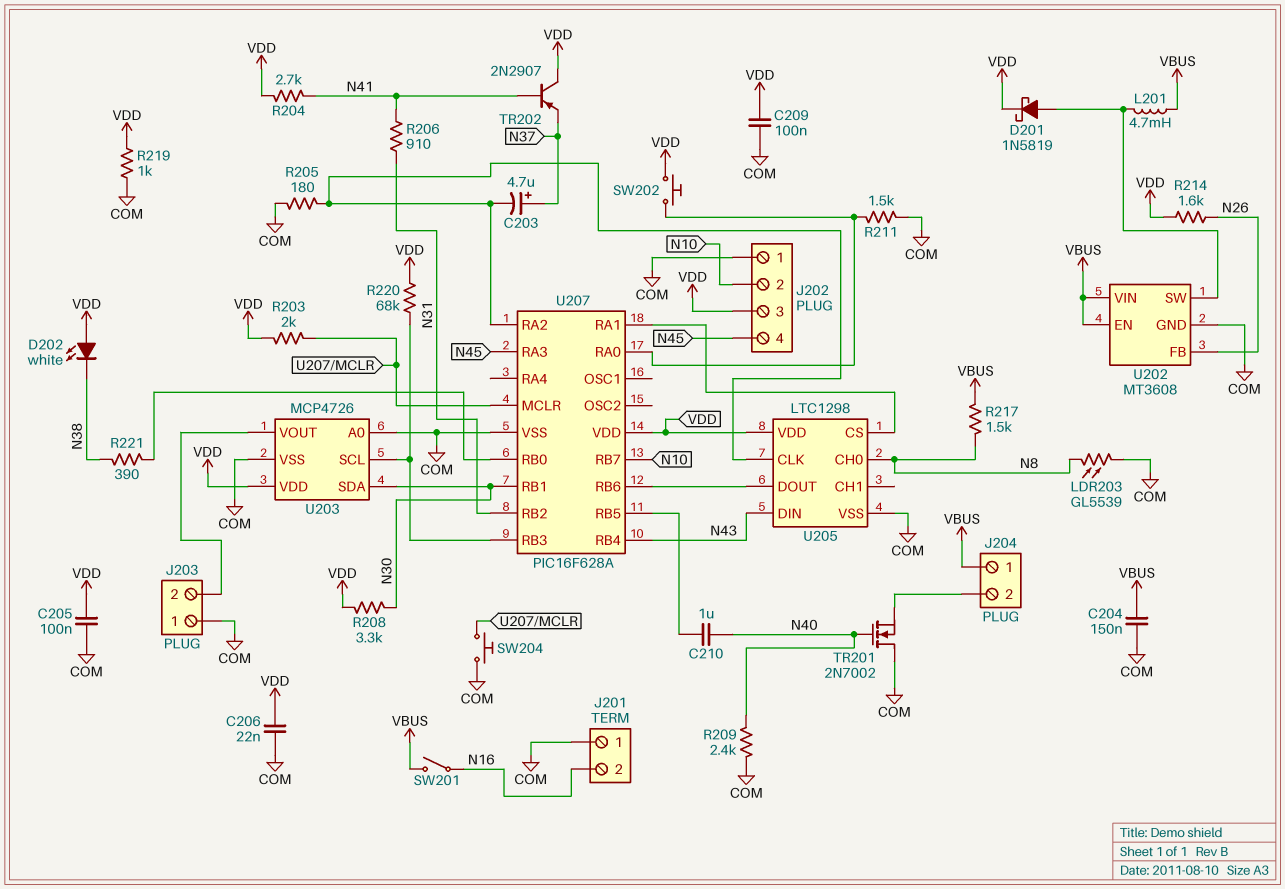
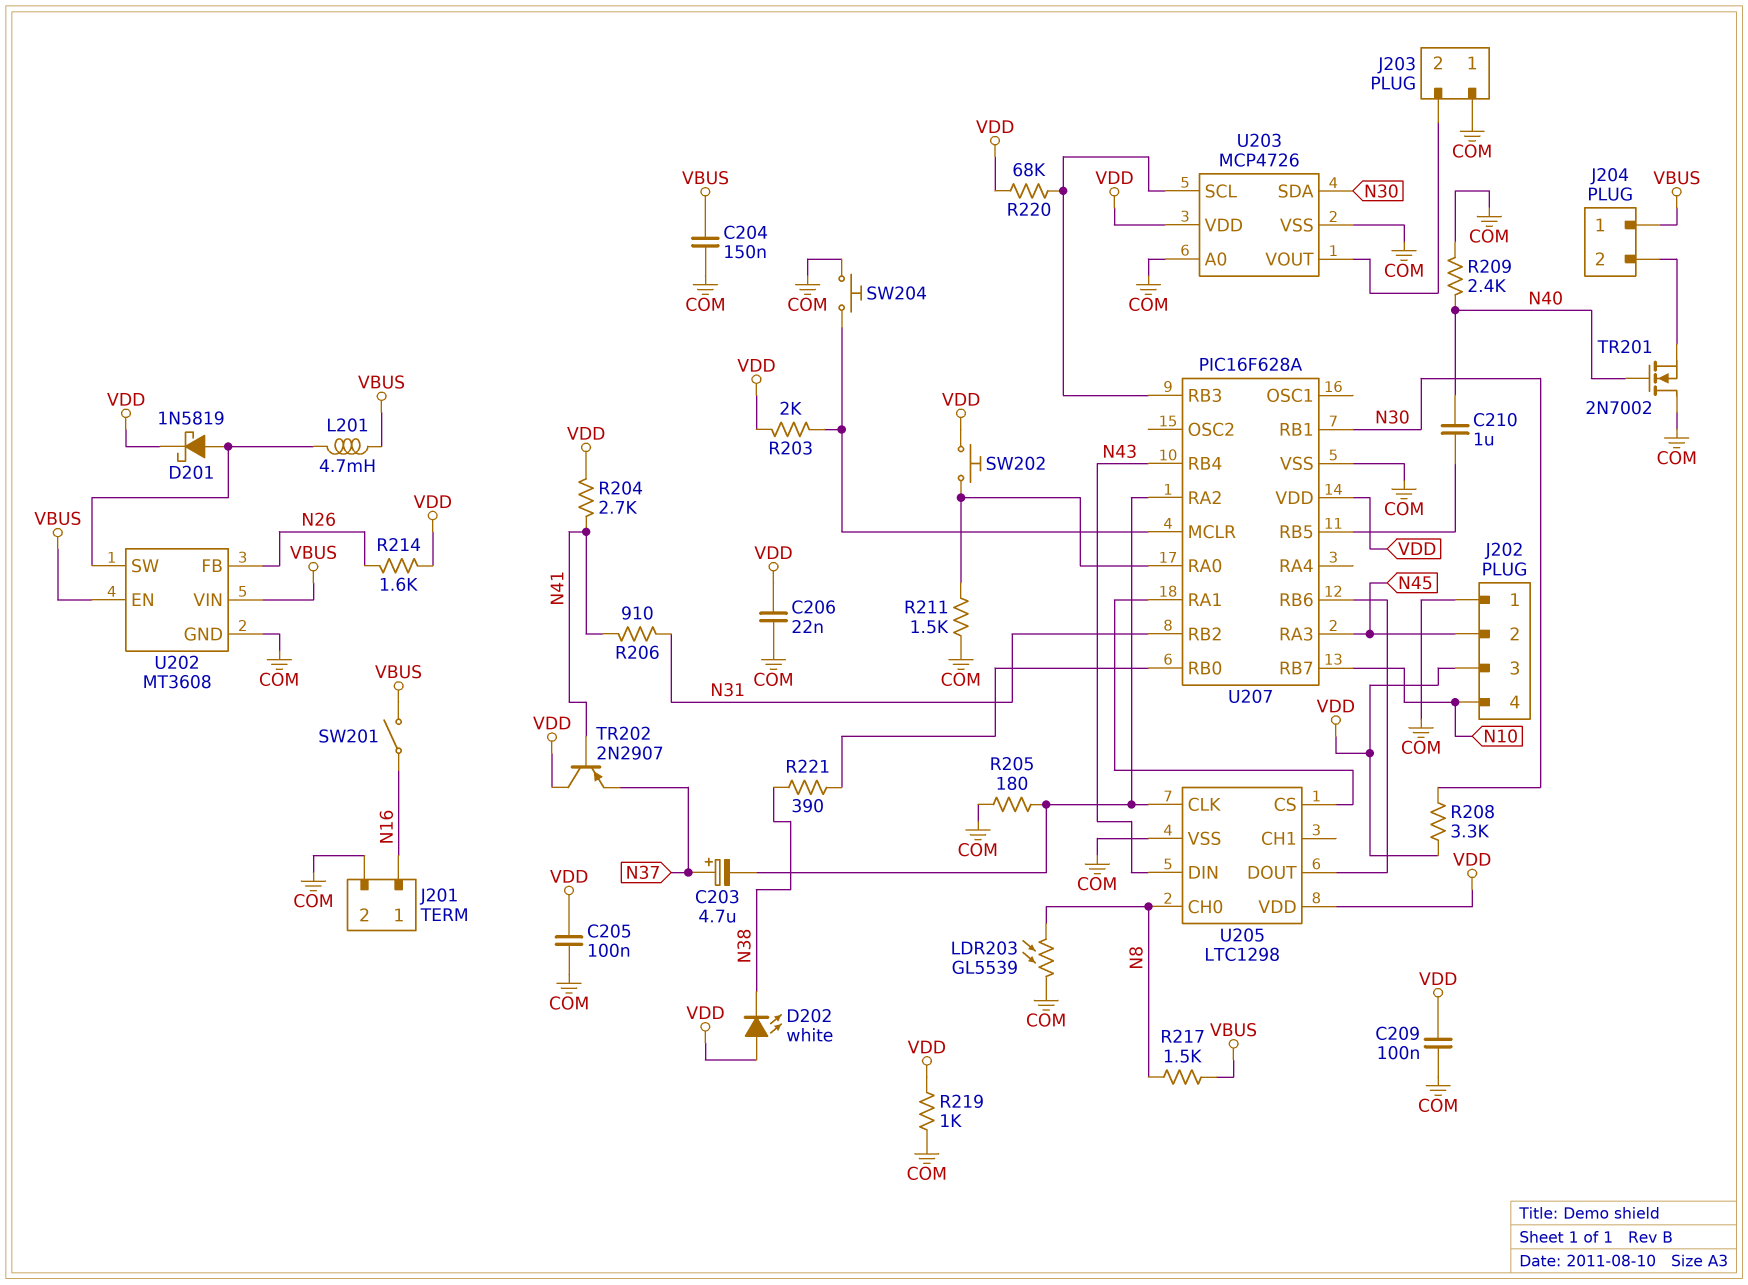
J201 pin 1: COM -> N16
J201 pin 2: N16 -> COM
J202 pin 2: N10 -> N45
J202 pin 4: N45 -> N10

